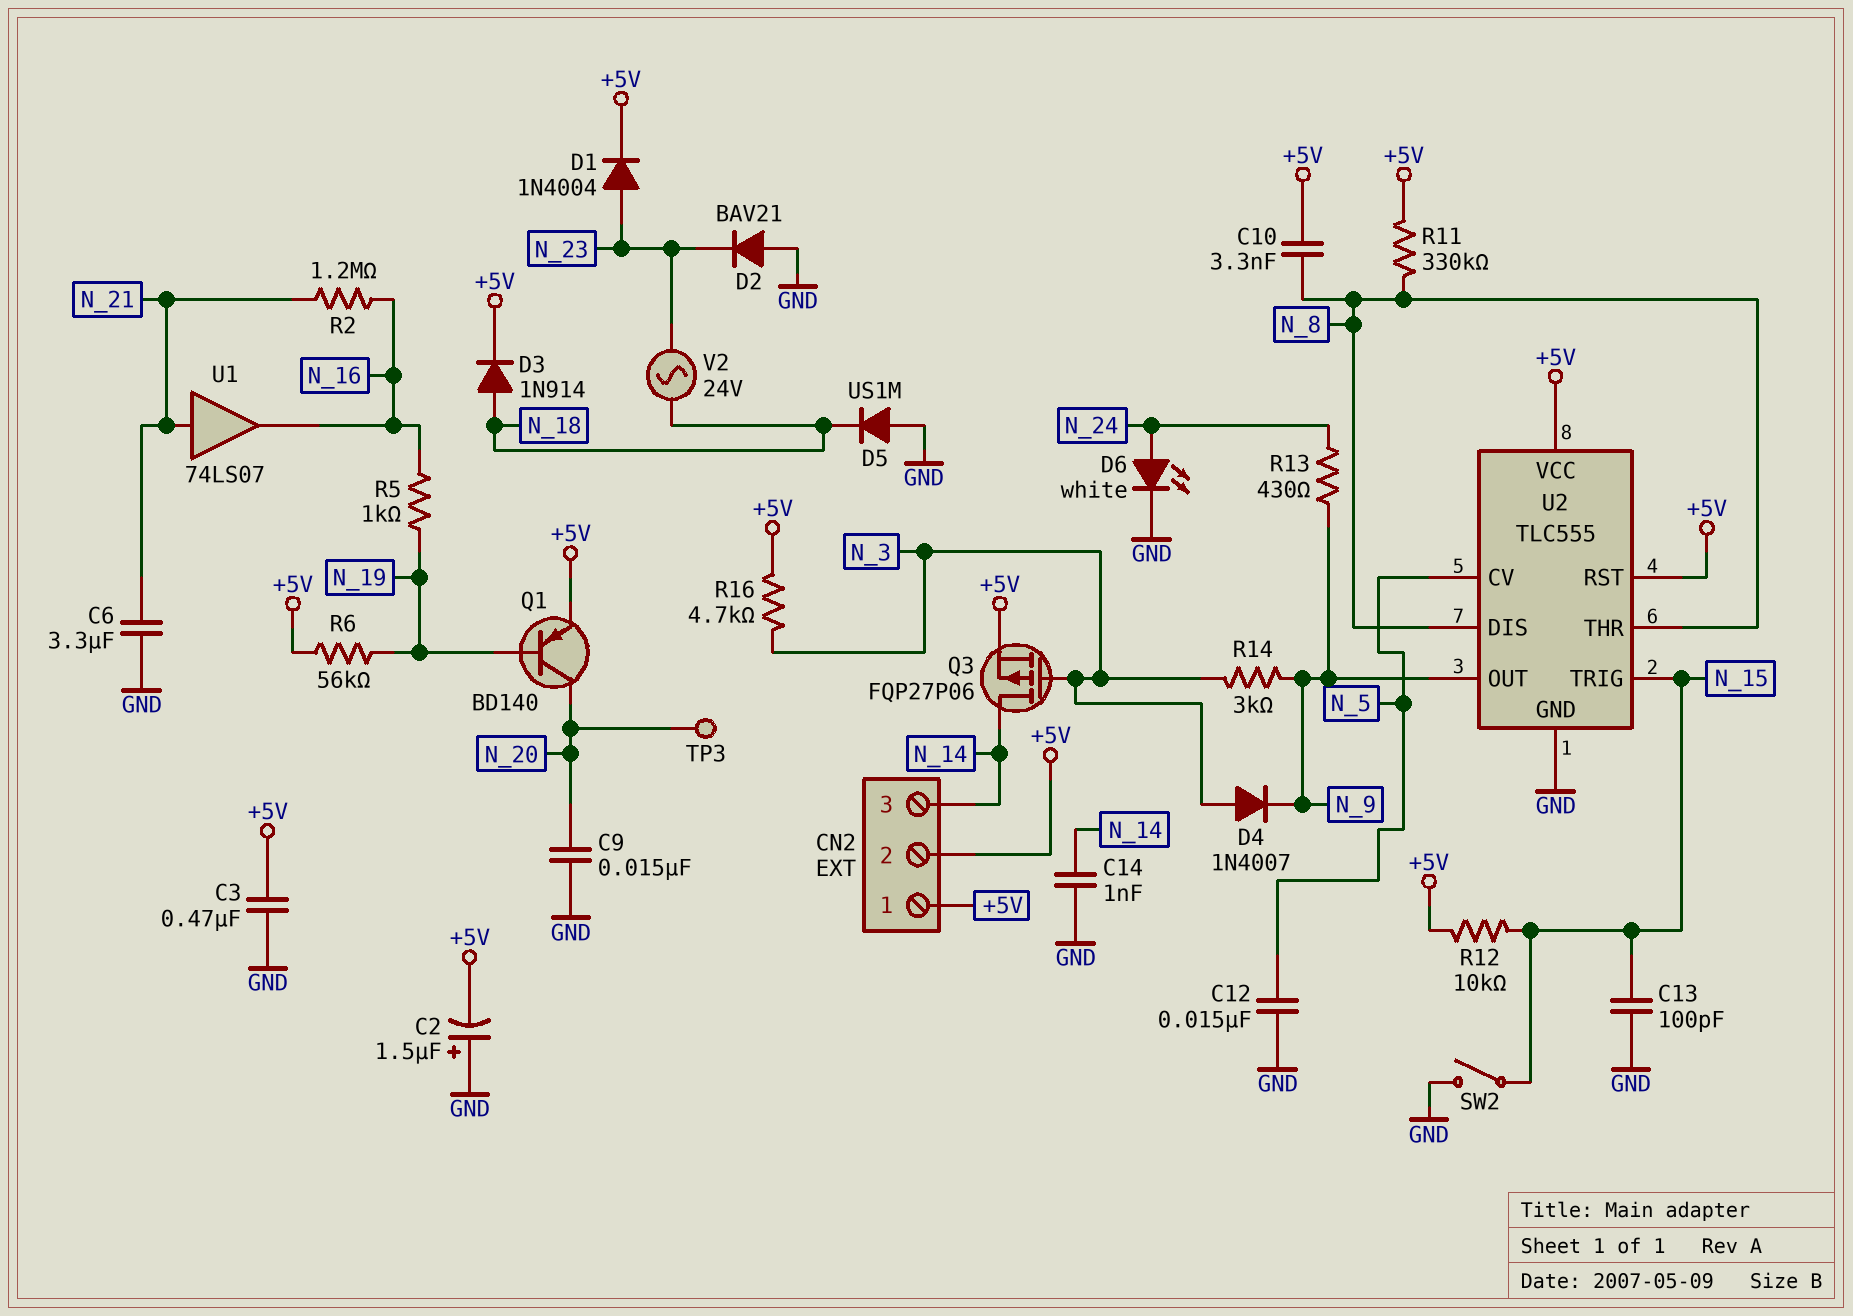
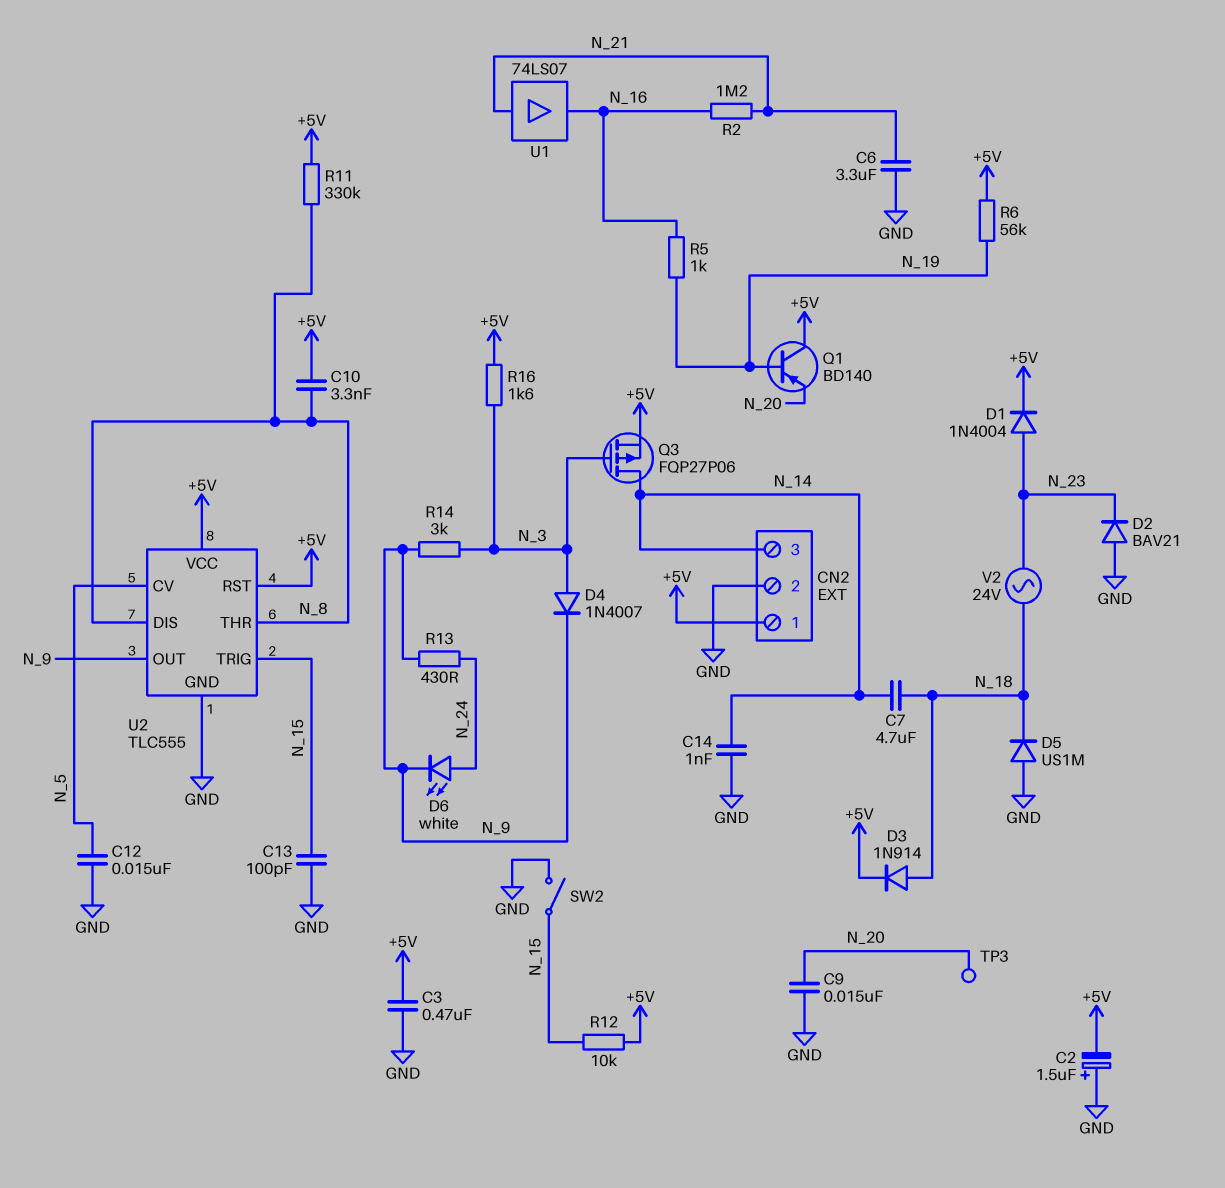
C7: none -> 4.7uF (N_14, N_18)
CN2 pin 2: +5V -> GND
D6: LED white (A N_24, K GND) -> LED white (A N_24, K N_9)
Q1: PNP BD140 (B N_19, C N_20, E +5V) -> PNP BD140 (B N_19, C +5V, E N_20)
R16: 4.7k (+5V, N_3) -> 1.6k (+5V, N_3)

